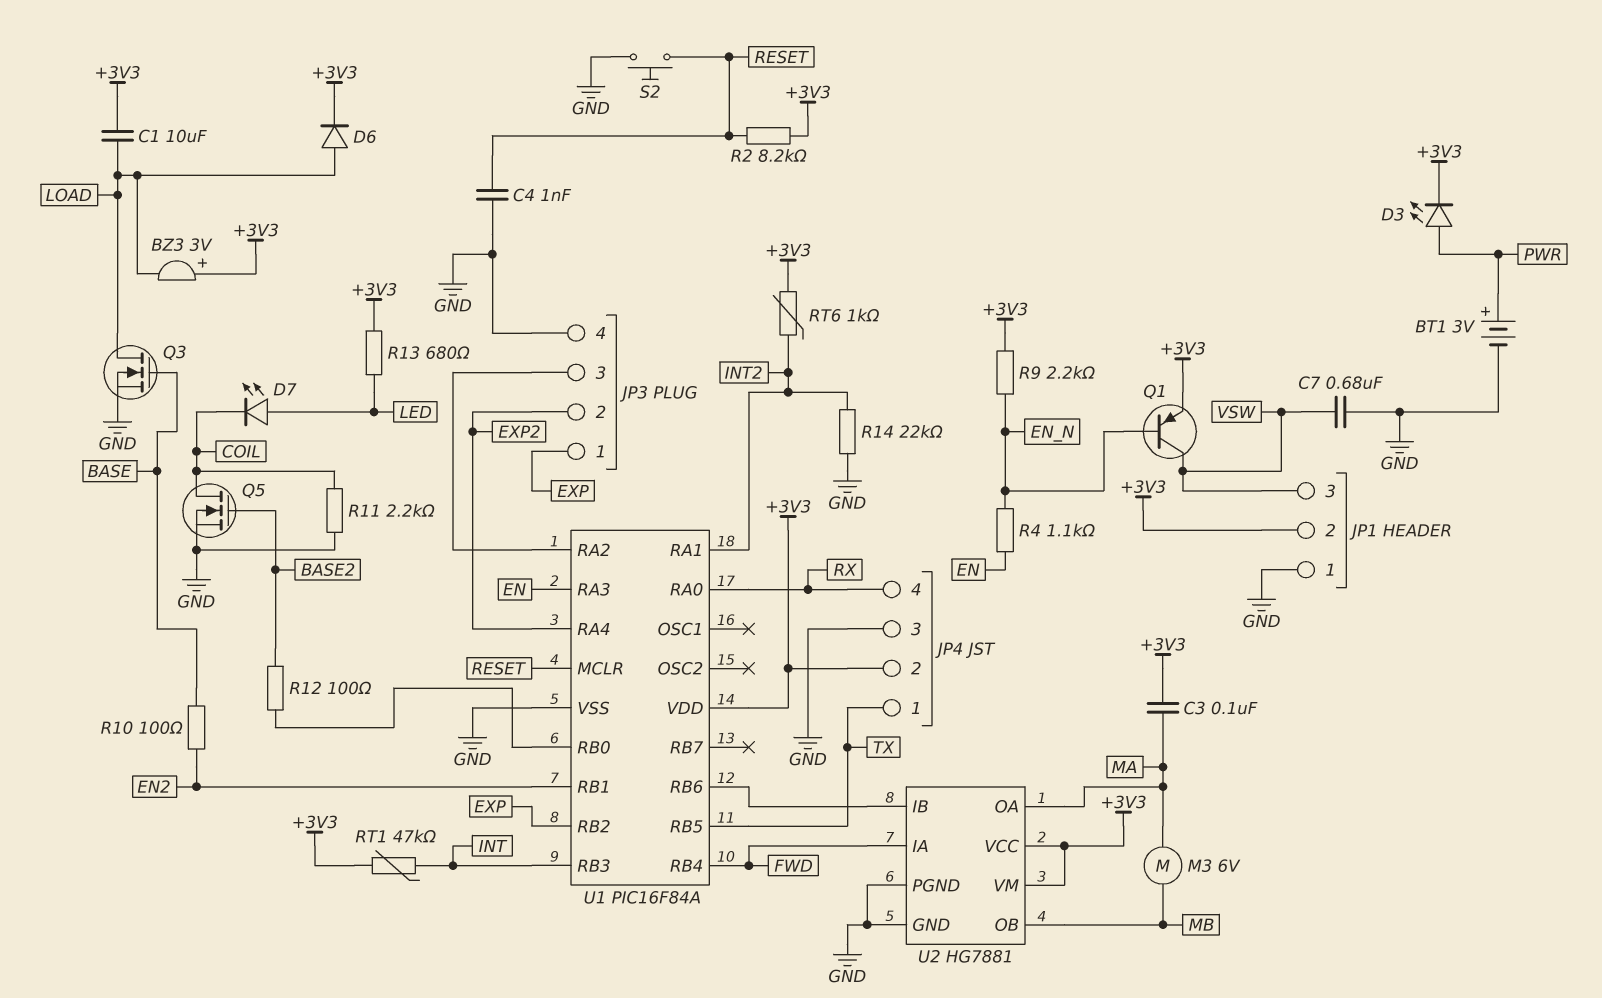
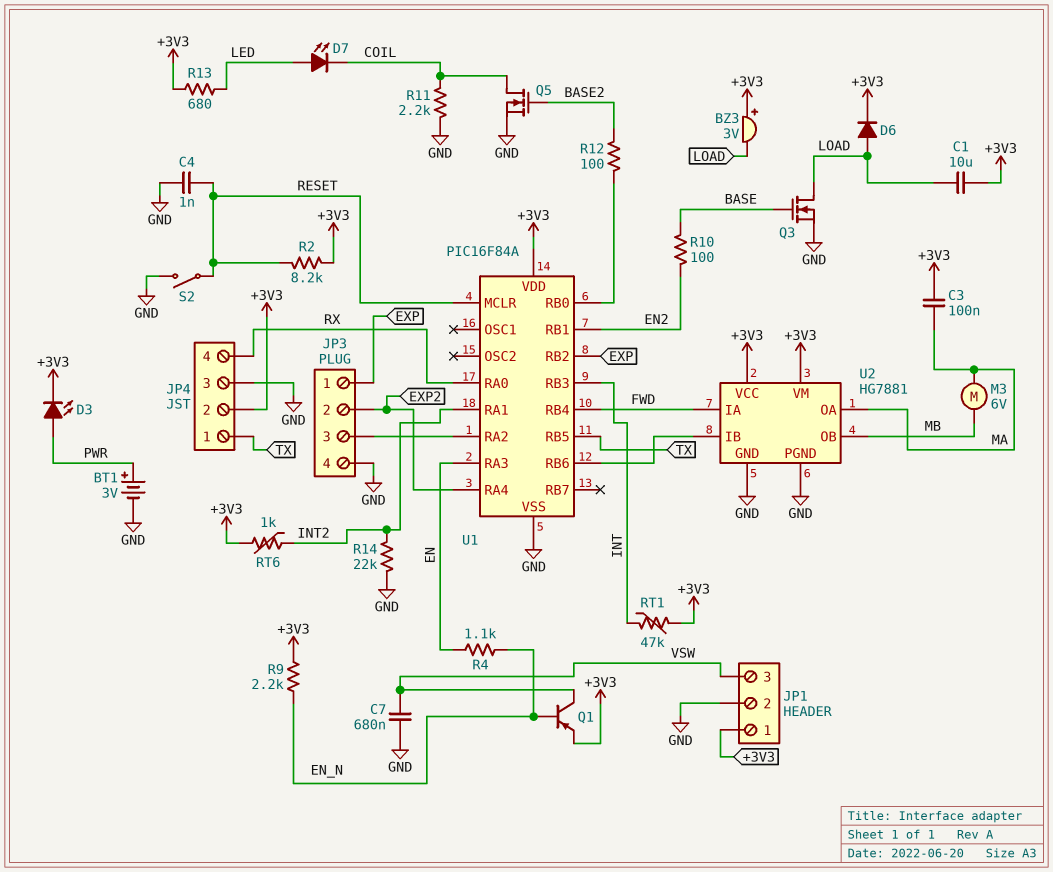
JP1 pin 1: GND -> +3V3
JP1 pin 2: +3V3 -> GND
S2: button (GND, RESET) -> switch (GND, RESET)

